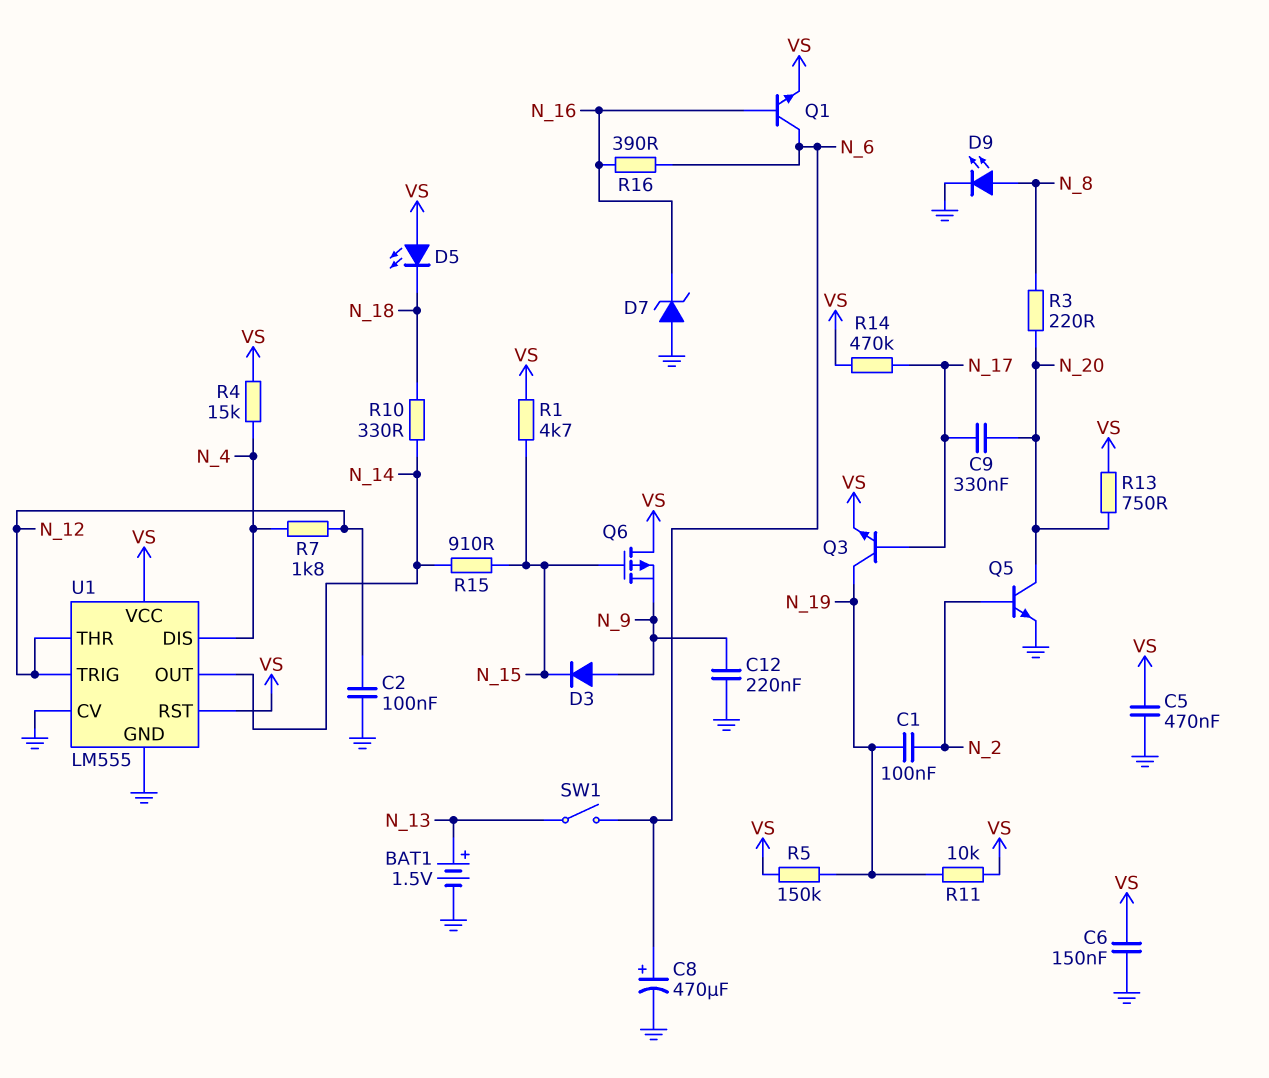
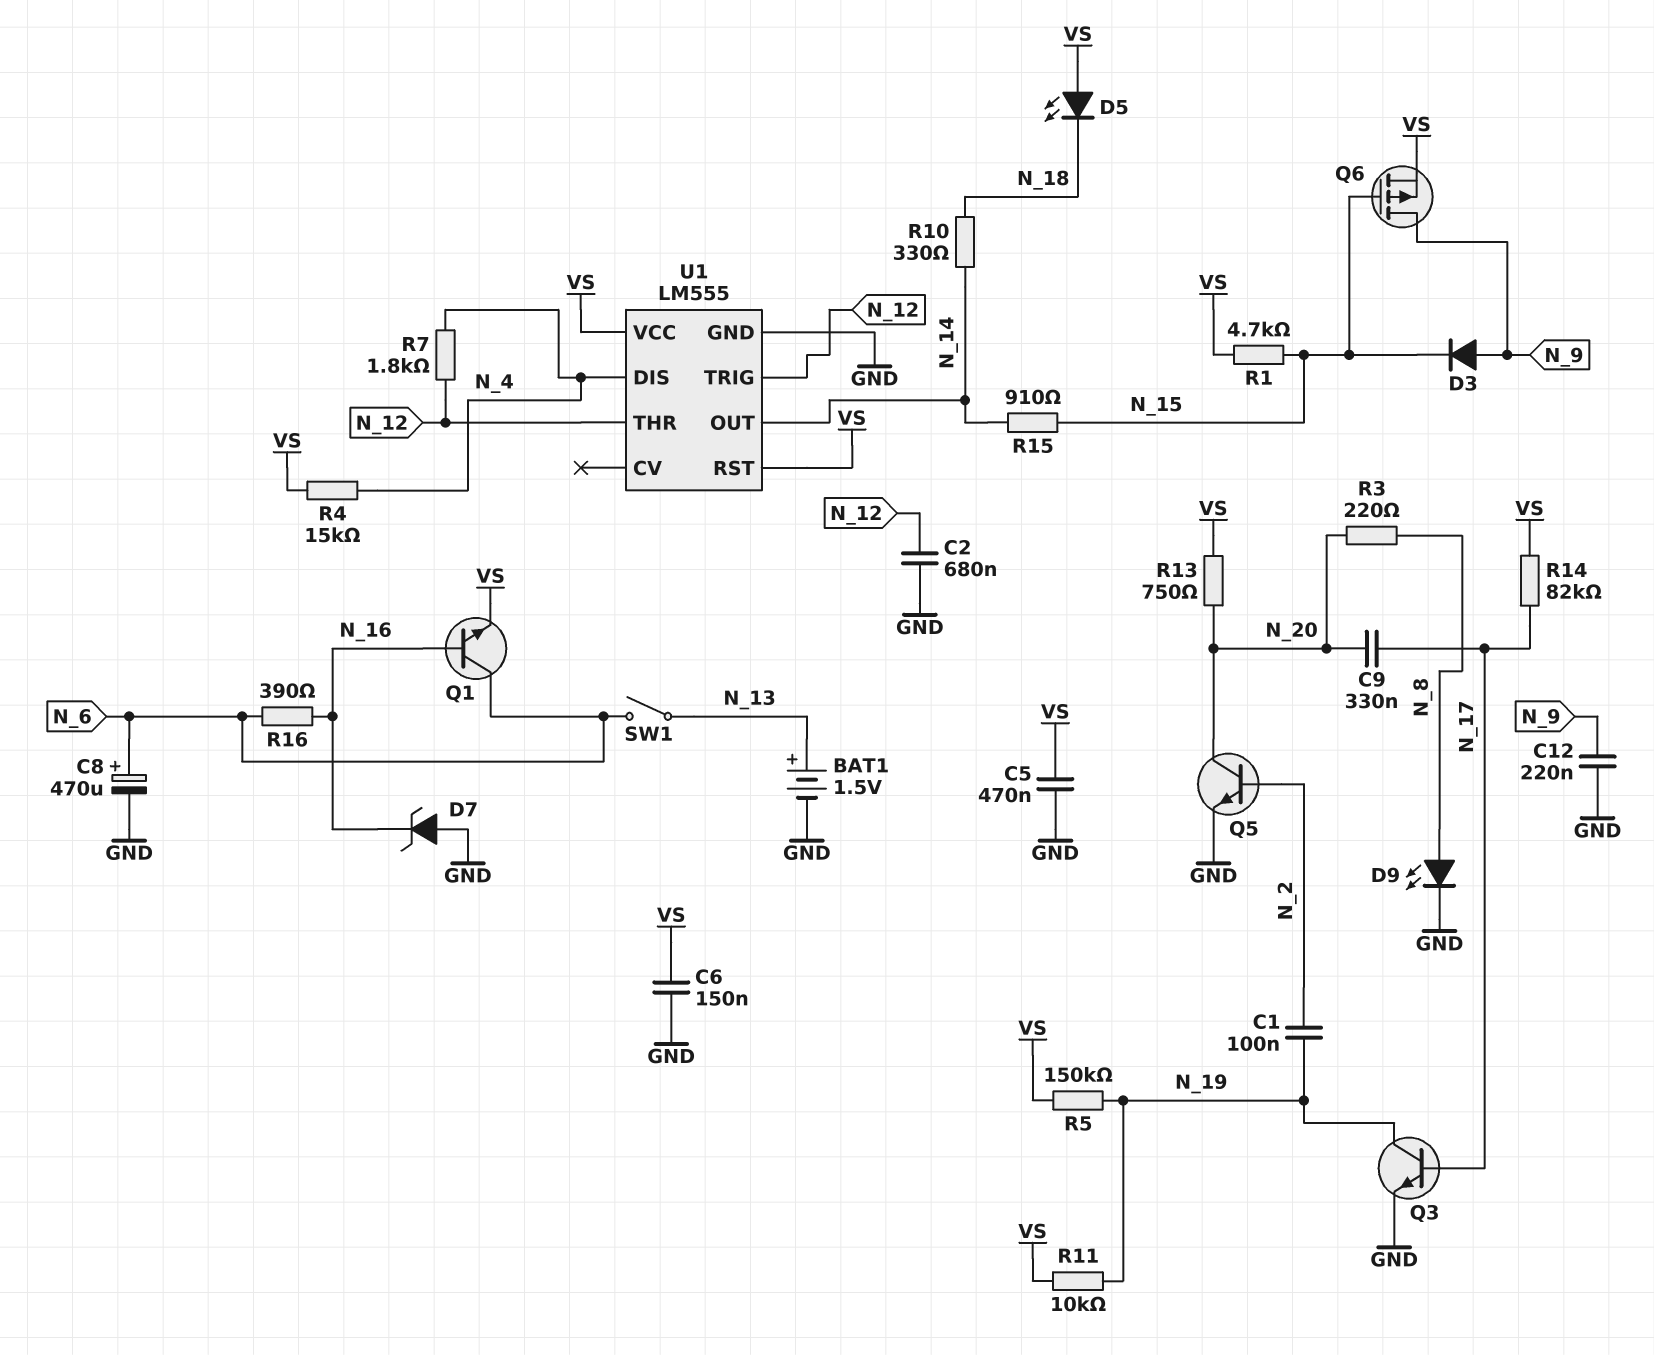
C2: 100nF (GND, N_12) -> 680nF (GND, N_12)
Q3: NPN (B N_17, C N_19, E VS) -> NPN (B N_17, C N_19, E GND)
Q6: PMOS (G N_15, D VS, S N_9) -> PMOS (G N_15, D N_9, S VS)
R14: 470k (N_17, VS) -> 82k (N_17, VS)
U1 pin CV: GND -> none

